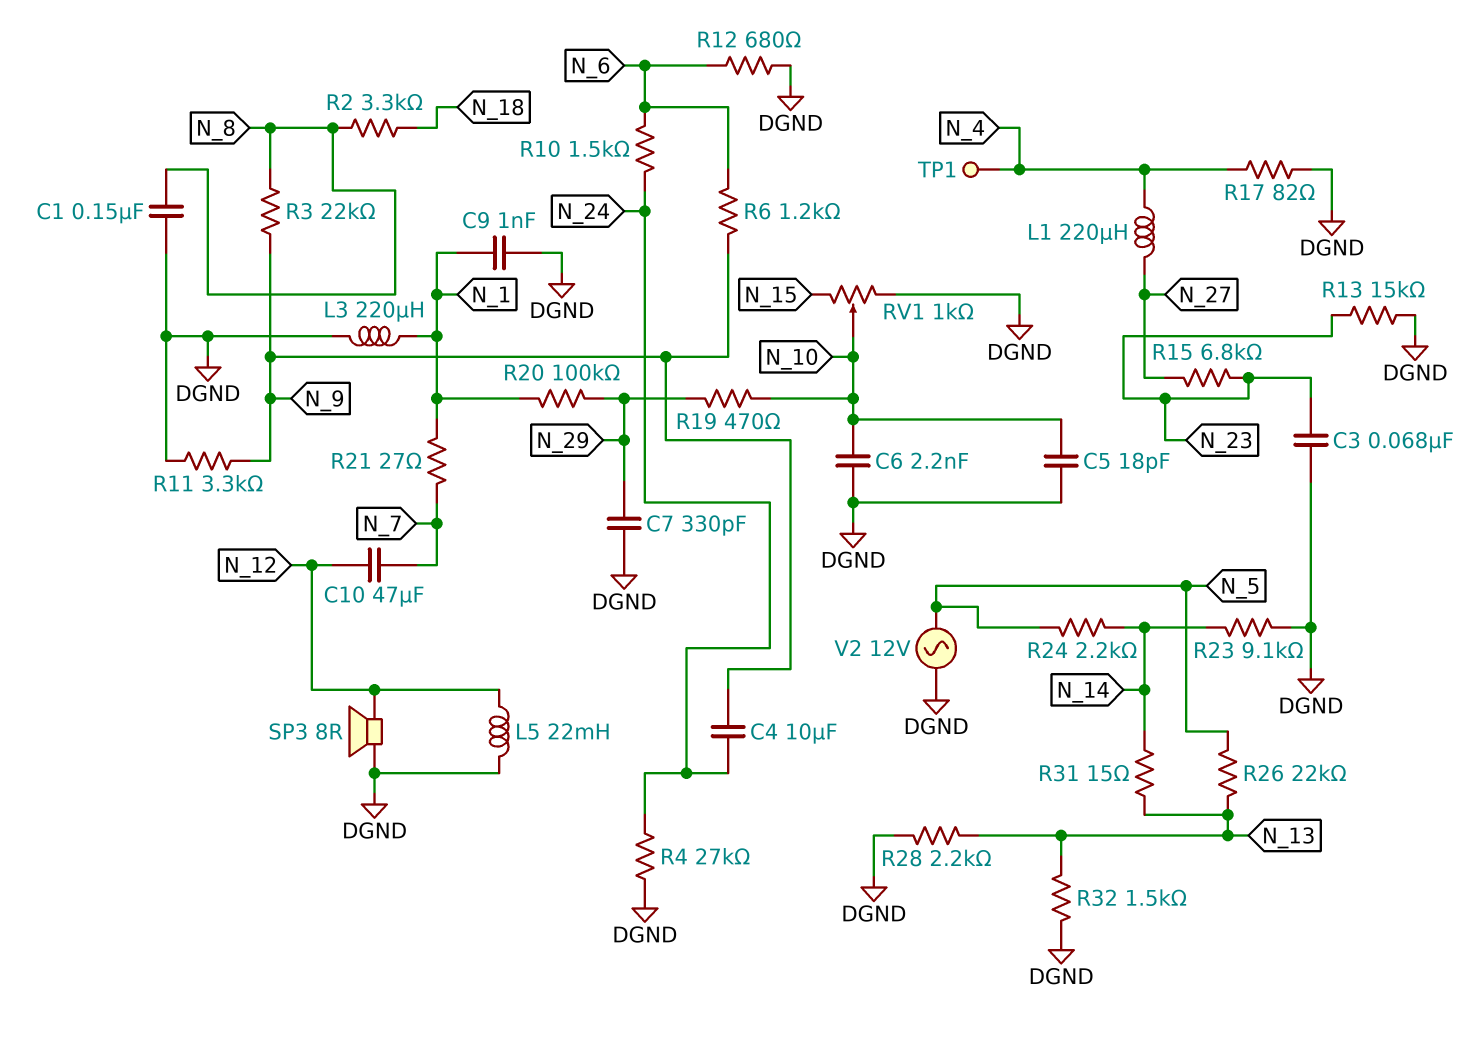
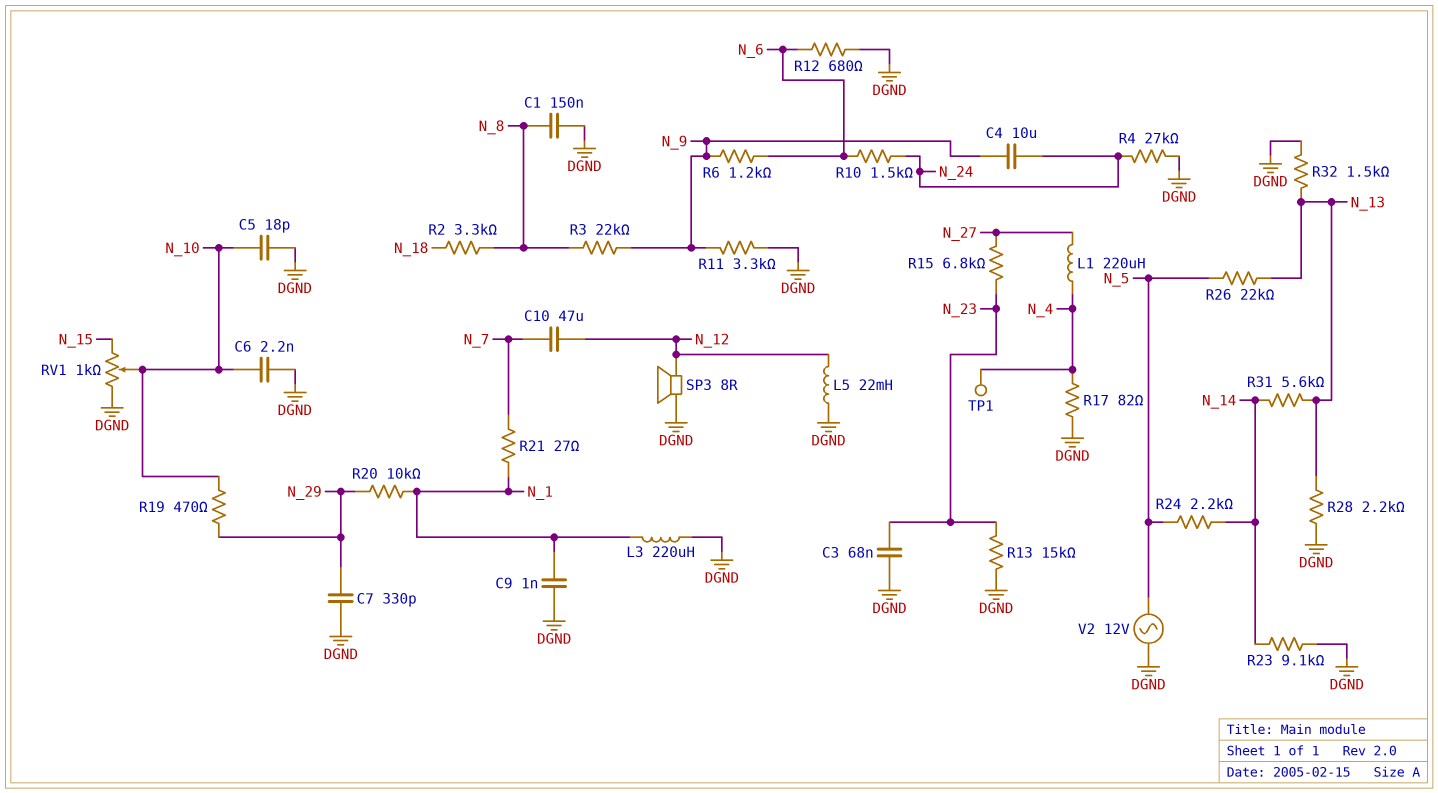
R20: 100k (N_1, N_29) -> 10k (N_1, N_29)
R31: 15 (N_13, N_14) -> 5.6k (N_13, N_14)

